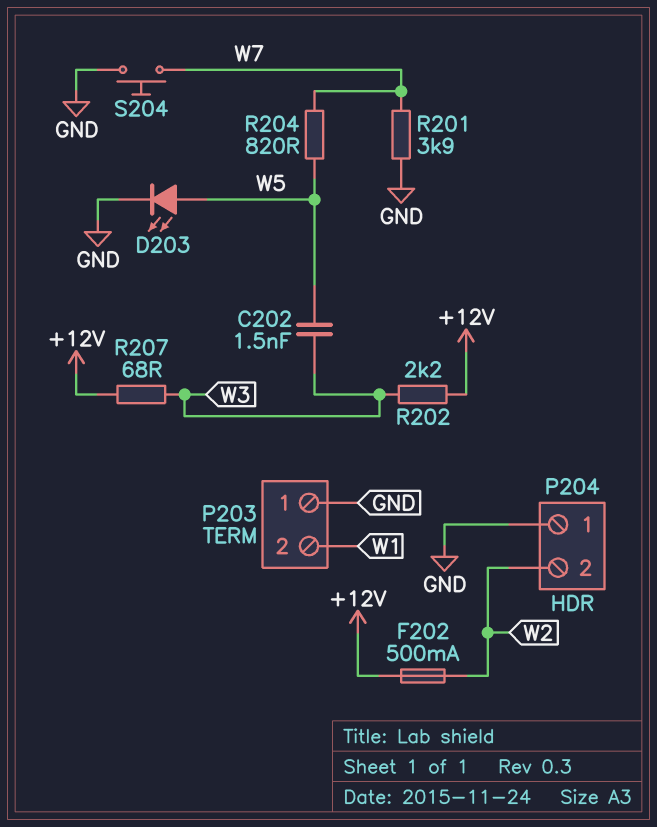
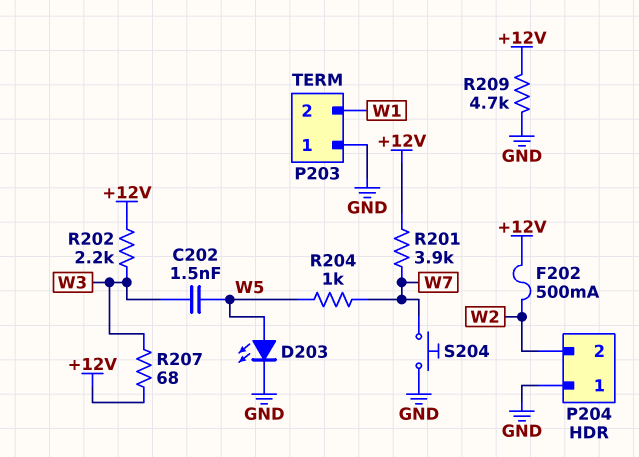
R201: 3.9k (GND, W7) -> 3.9k (+12V, W7)
R204: 820 (W5, W7) -> 1k (W5, W7)
R209: none -> 4.7k (+12V, GND)

